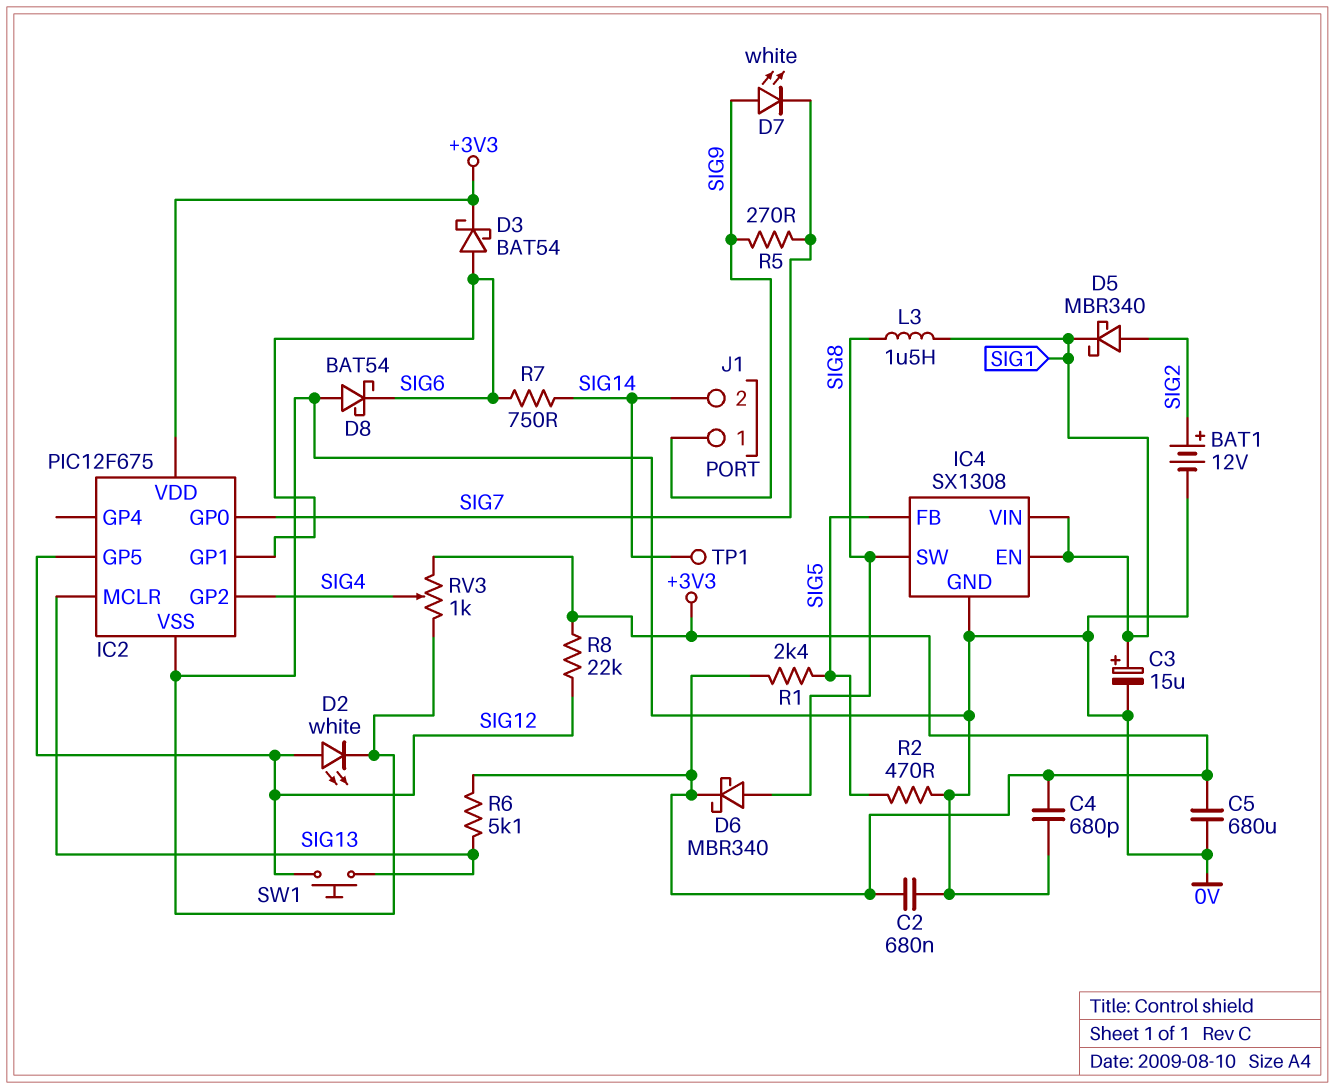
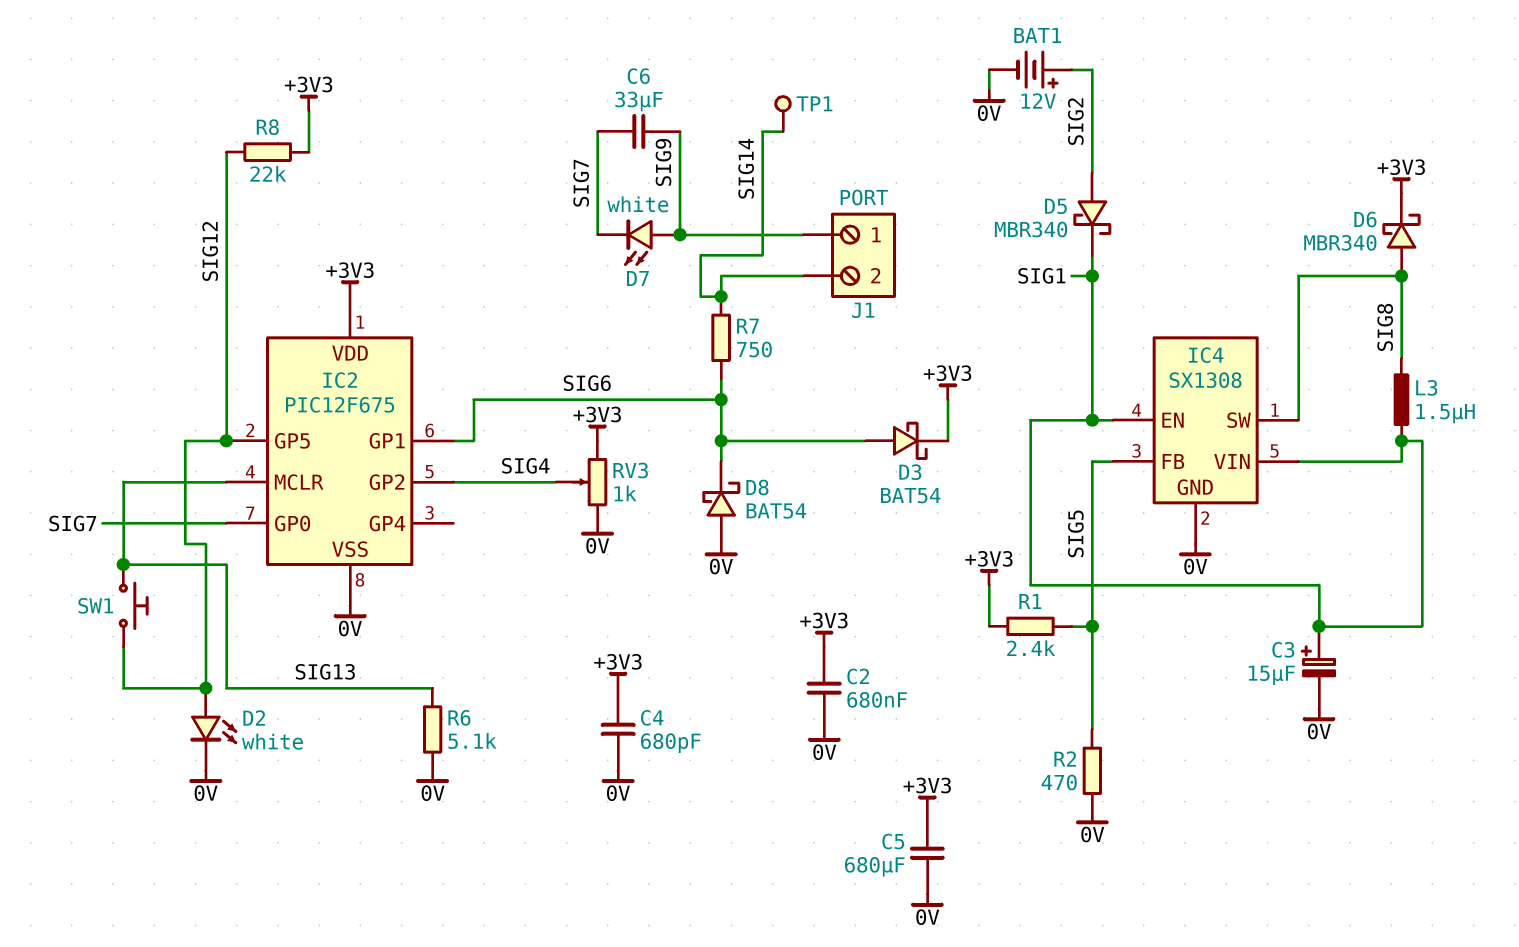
C6: none -> 33uF (SIG7, SIG9)
R5: 270 (SIG7, SIG9) -> none
R6: 5.1k (+3V3, SIG13) -> 5.1k (0V, SIG13)

